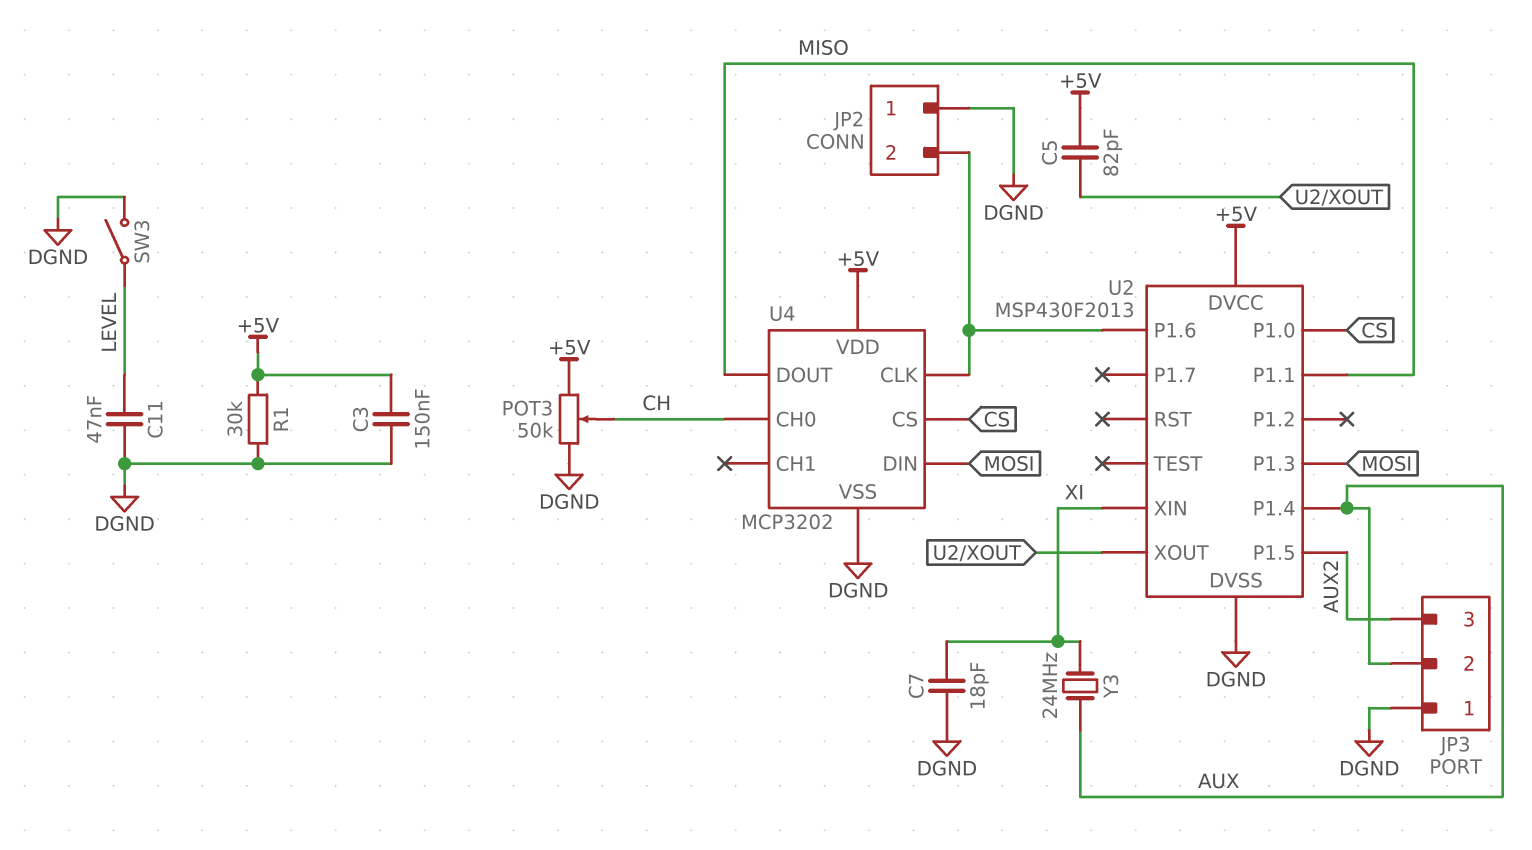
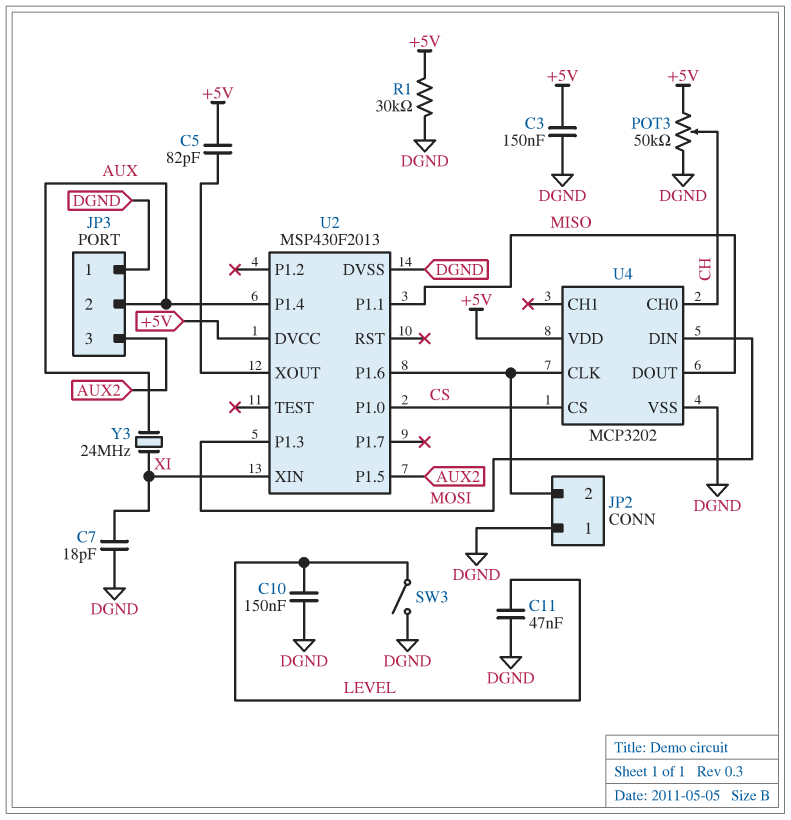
C10: none -> 150nF (DGND, LEVEL)

